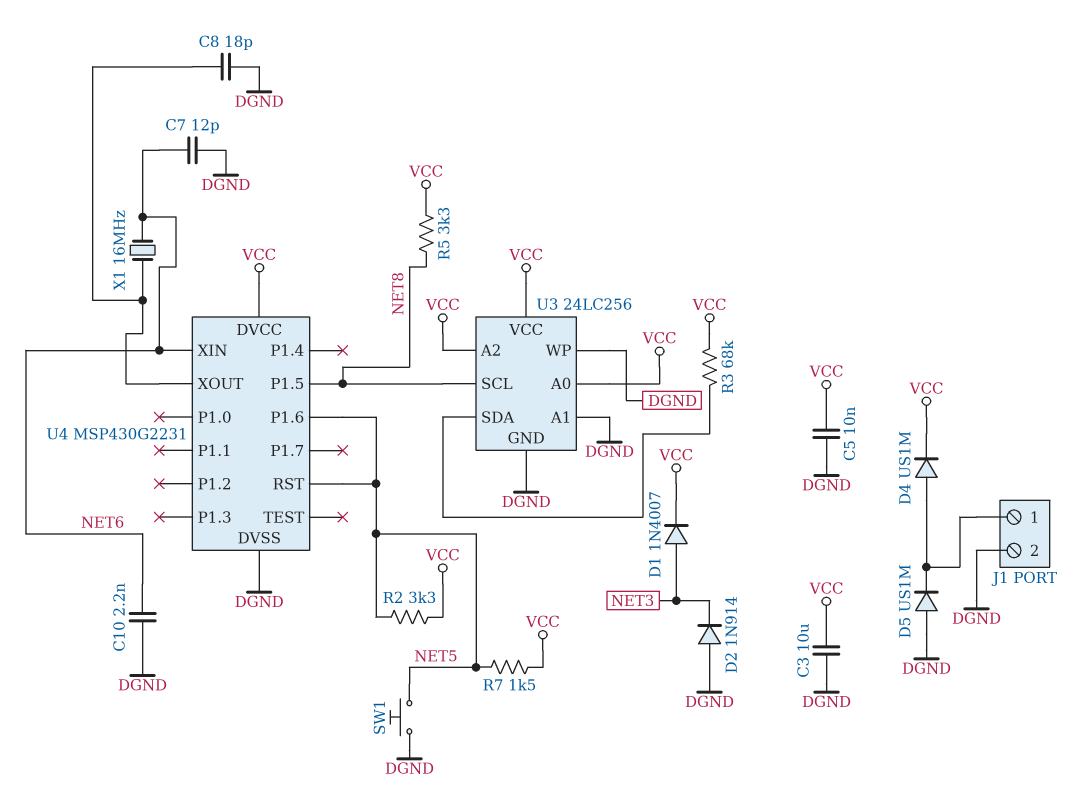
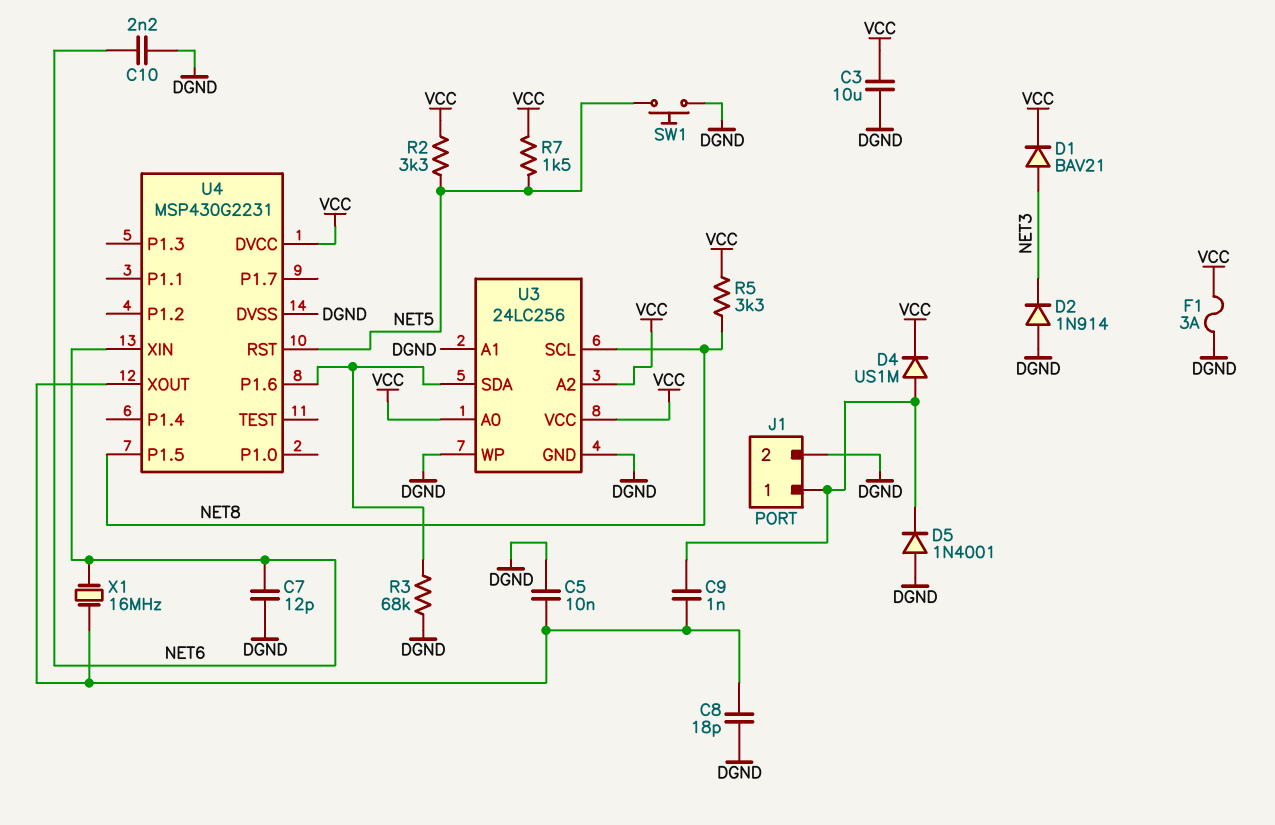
C5: 10nF (DGND, VCC) -> 10nF (DGND, U4/XOUT)
C9: none -> 1nF (J1/1, U4/XOUT)
D1: diode 1N4007 (A NET3, K VCC) -> diode BAV21 (A NET3, K VCC)
D5: diode US1M (A DGND, K J1/1) -> diode 1N4001 (A DGND, K J1/1)
F1: none -> 3A (DGND, VCC)
R3: 68k (U3/SDA, VCC) -> 68k (DGND, U3/SDA)
U4 pin P1.6: NET5 -> U3/SDA

